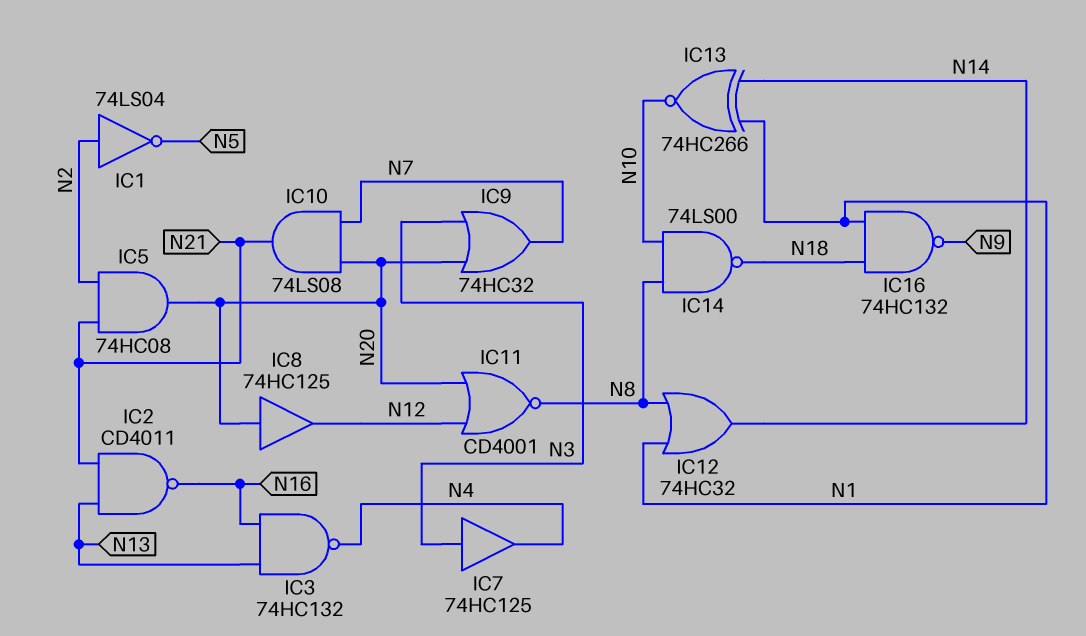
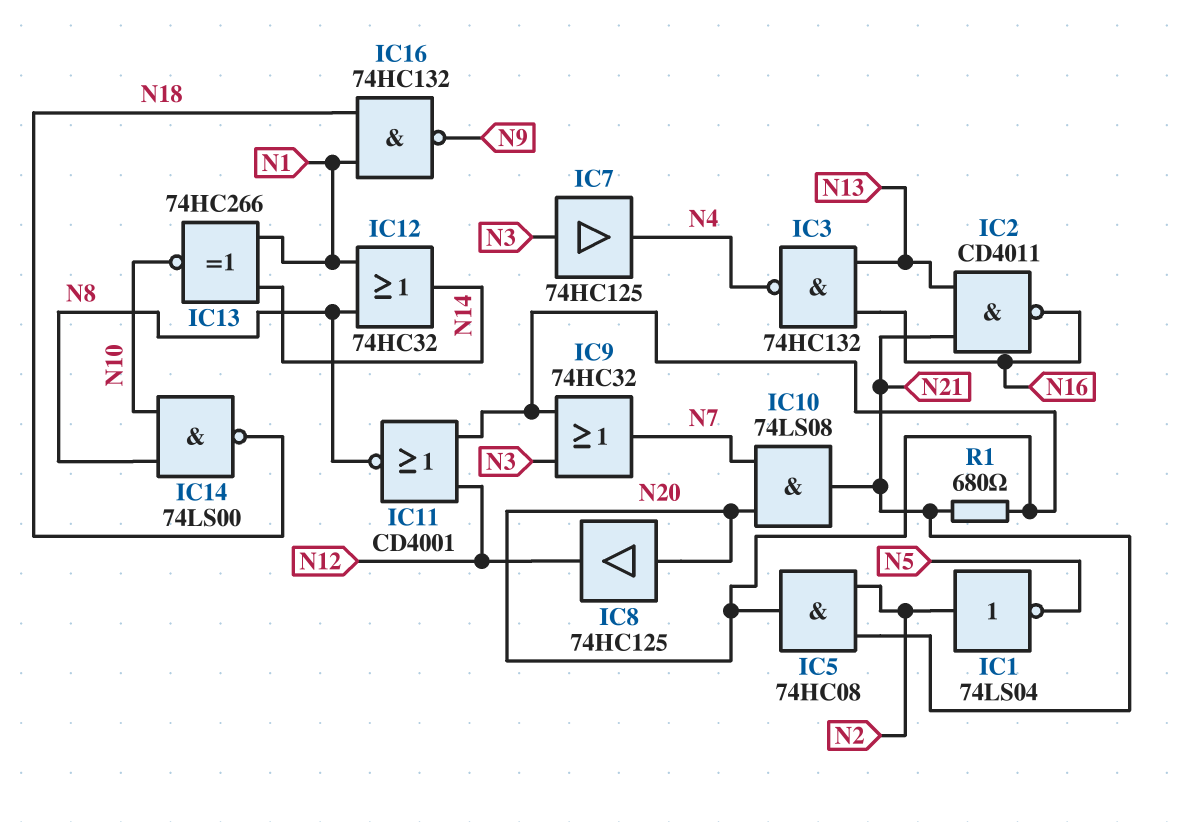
R1: none -> 680 (N20, N21)

